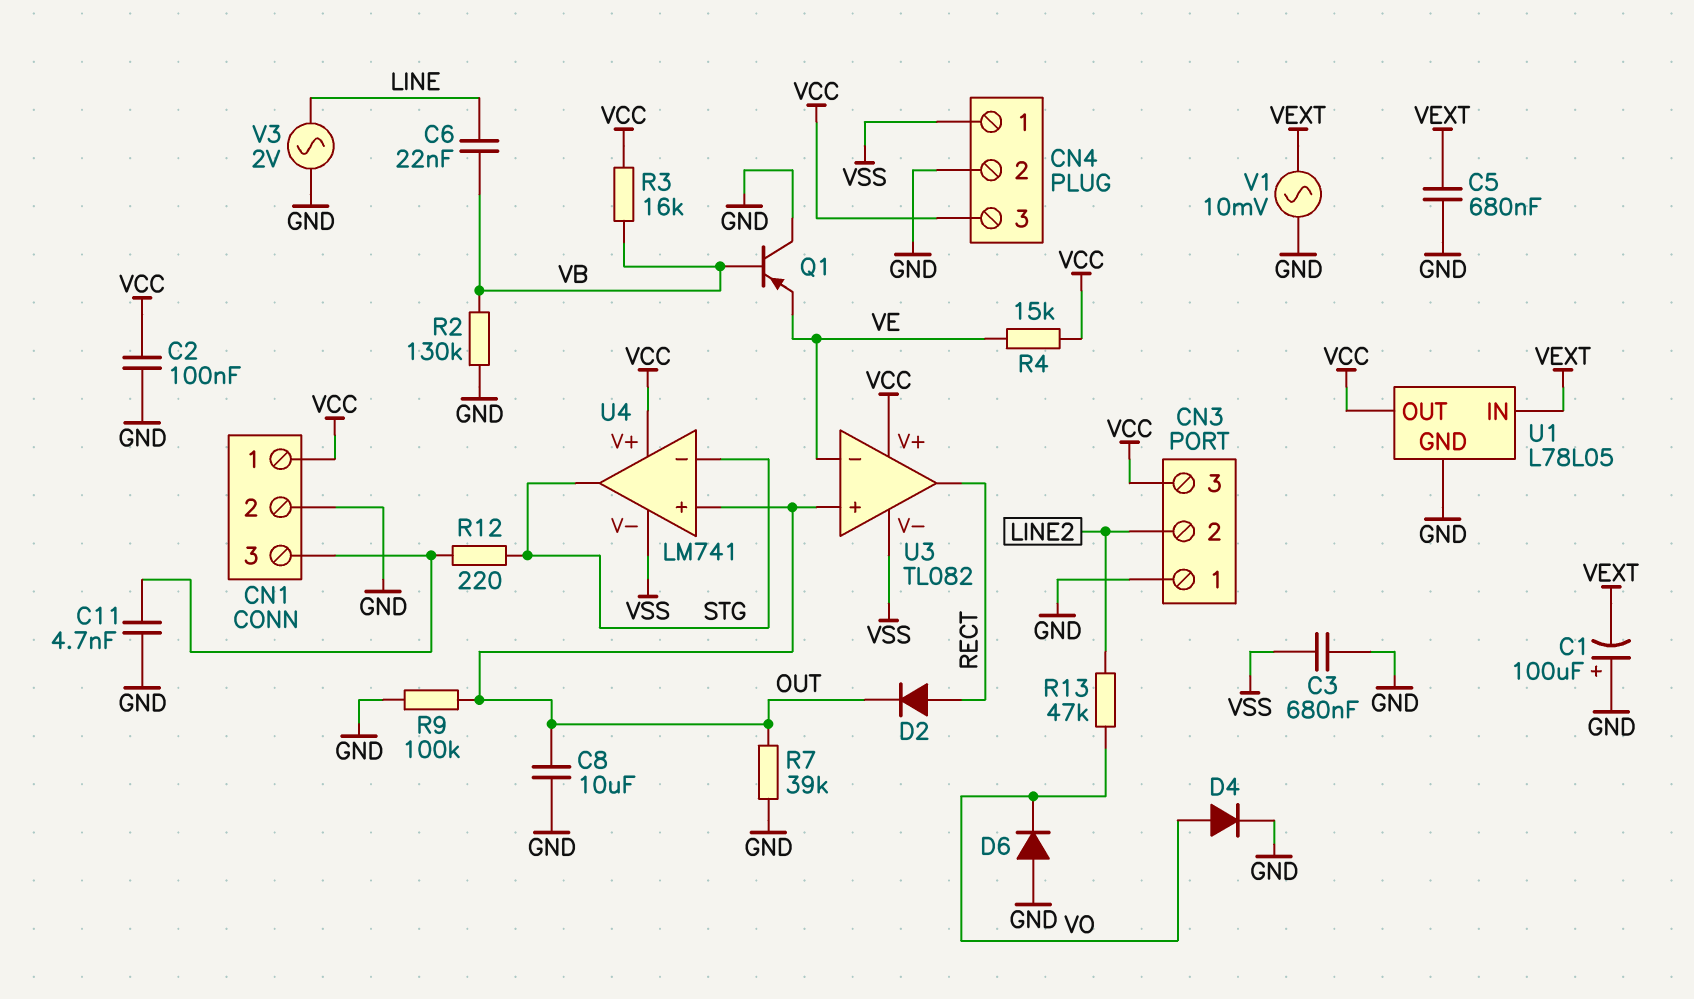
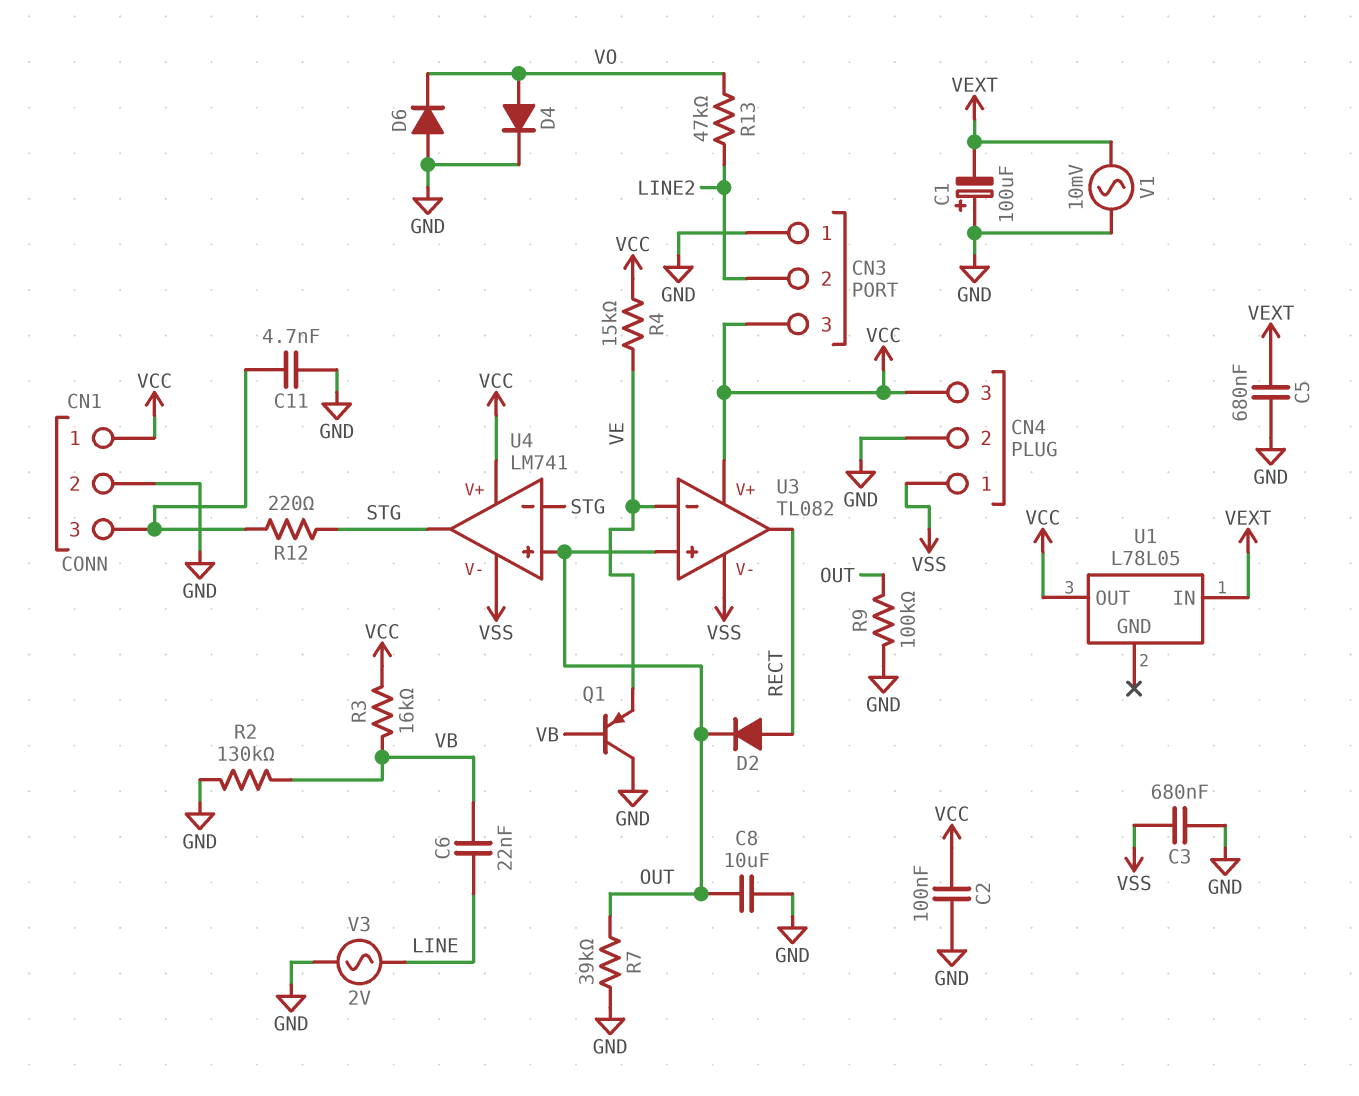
U1 pin GND: GND -> none

